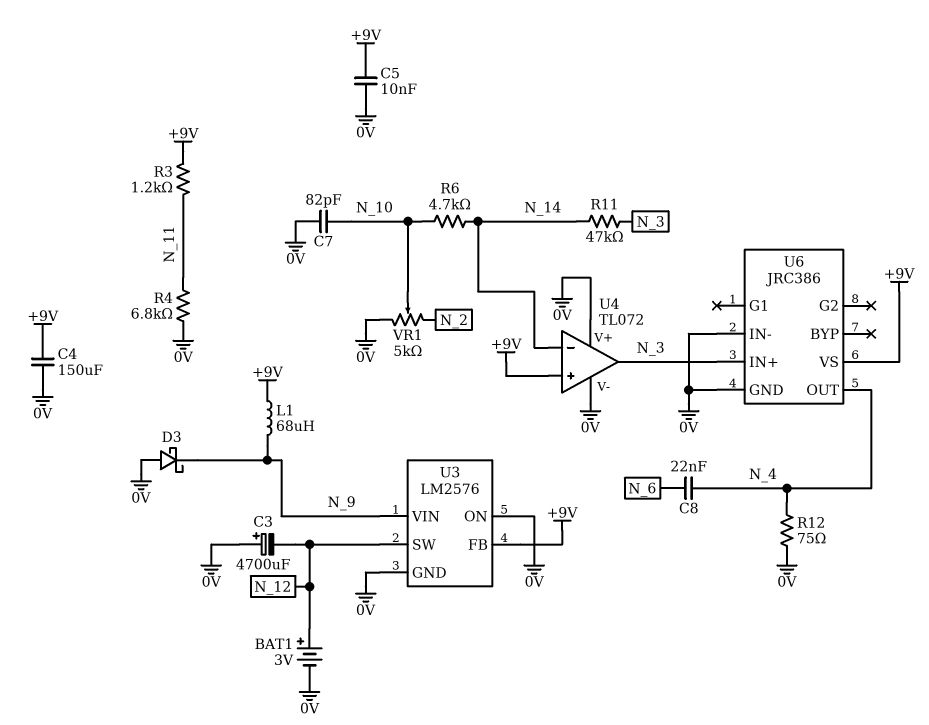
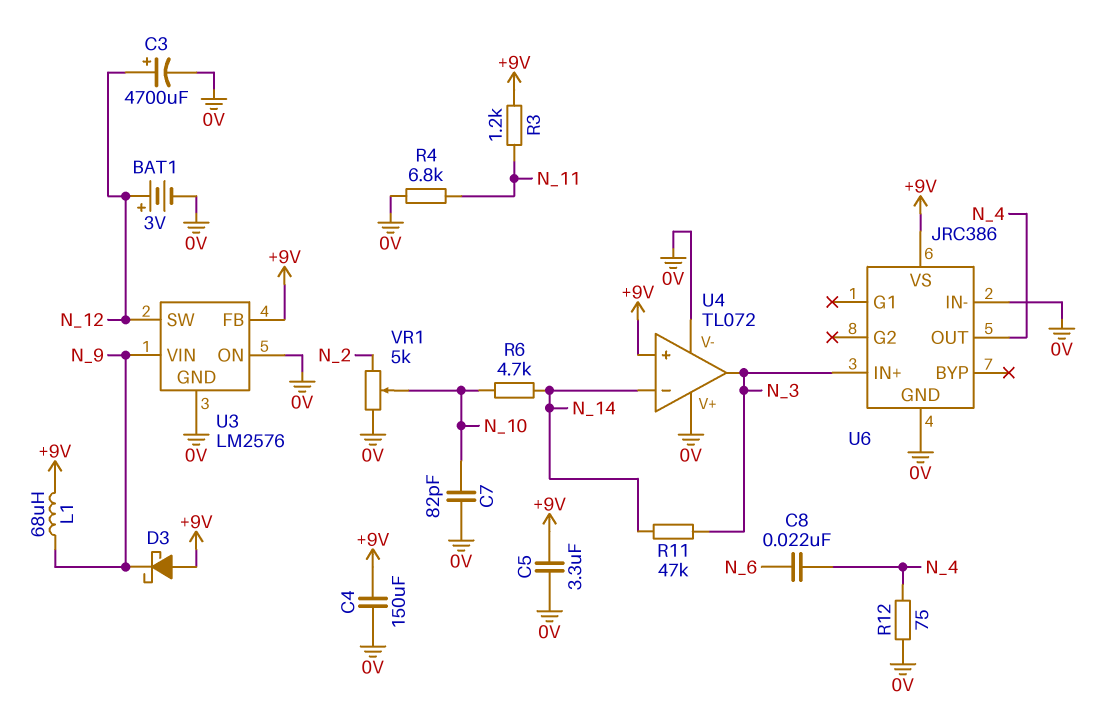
C3: 4700uF (plus 0V, minus N_12) -> 4700uF (plus N_12, minus 0V)
C5: 10nF (+9V, 0V) -> 3.3uF (+9V, 0V)
D3: schottky (A 0V, K N_9) -> schottky (A +9V, K N_9)

